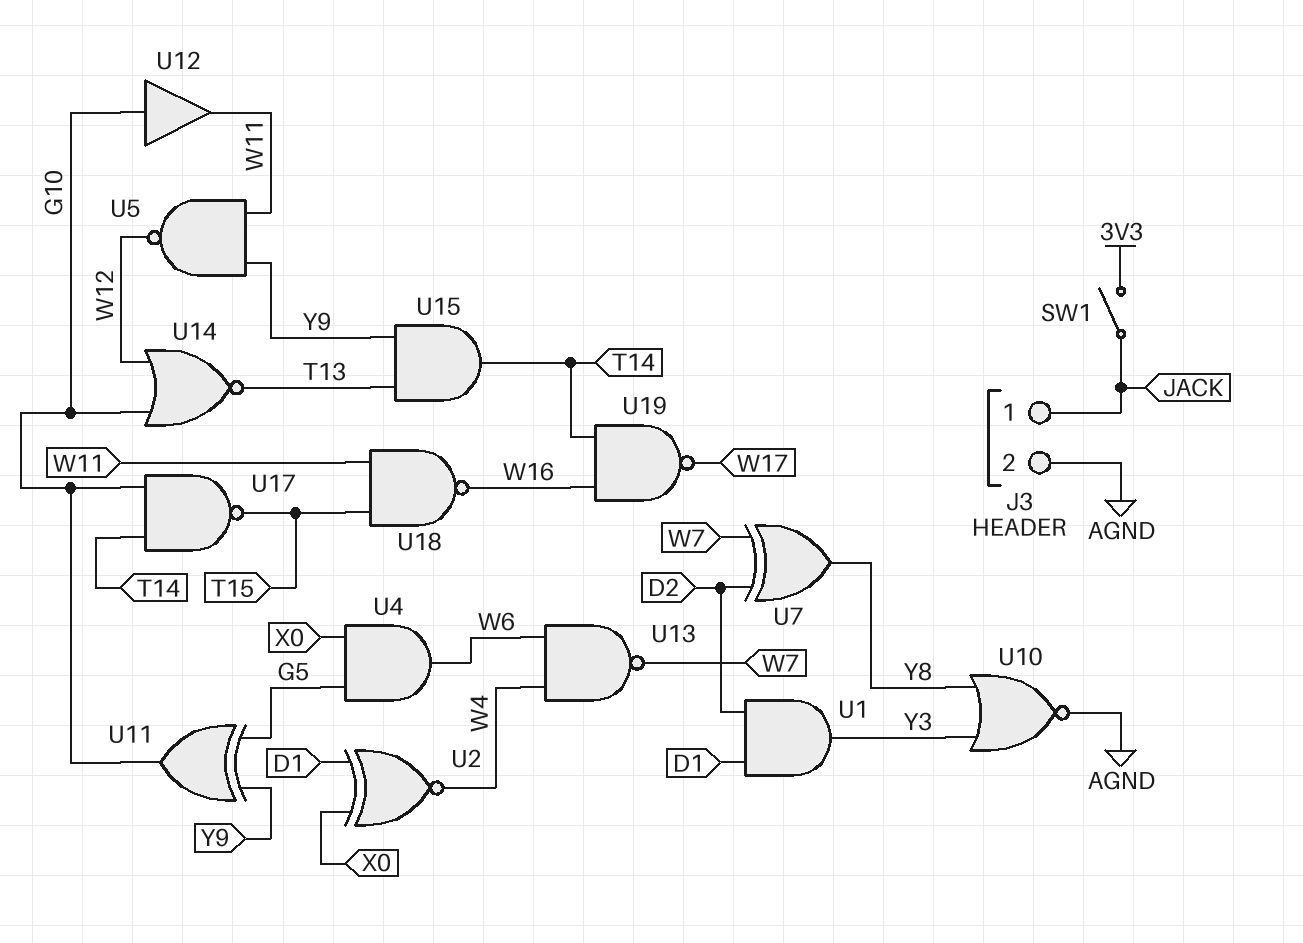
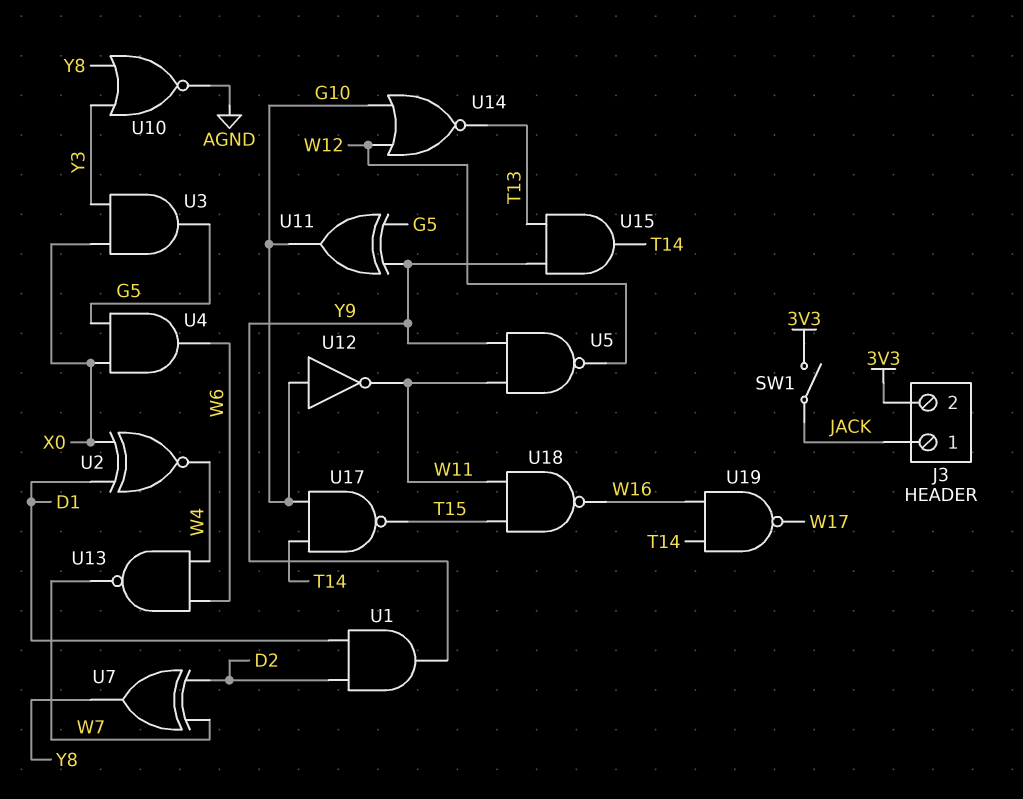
J3 pin 2: AGND -> 3V3
U1: AND (in D1, in D2, out Y3) -> AND (in D1, in D2, out Y9)
U3: none -> AND (in X0, in Y3, out G5)
U12: buffer (in G10, out W11) -> NOT (in G10, out W11)

